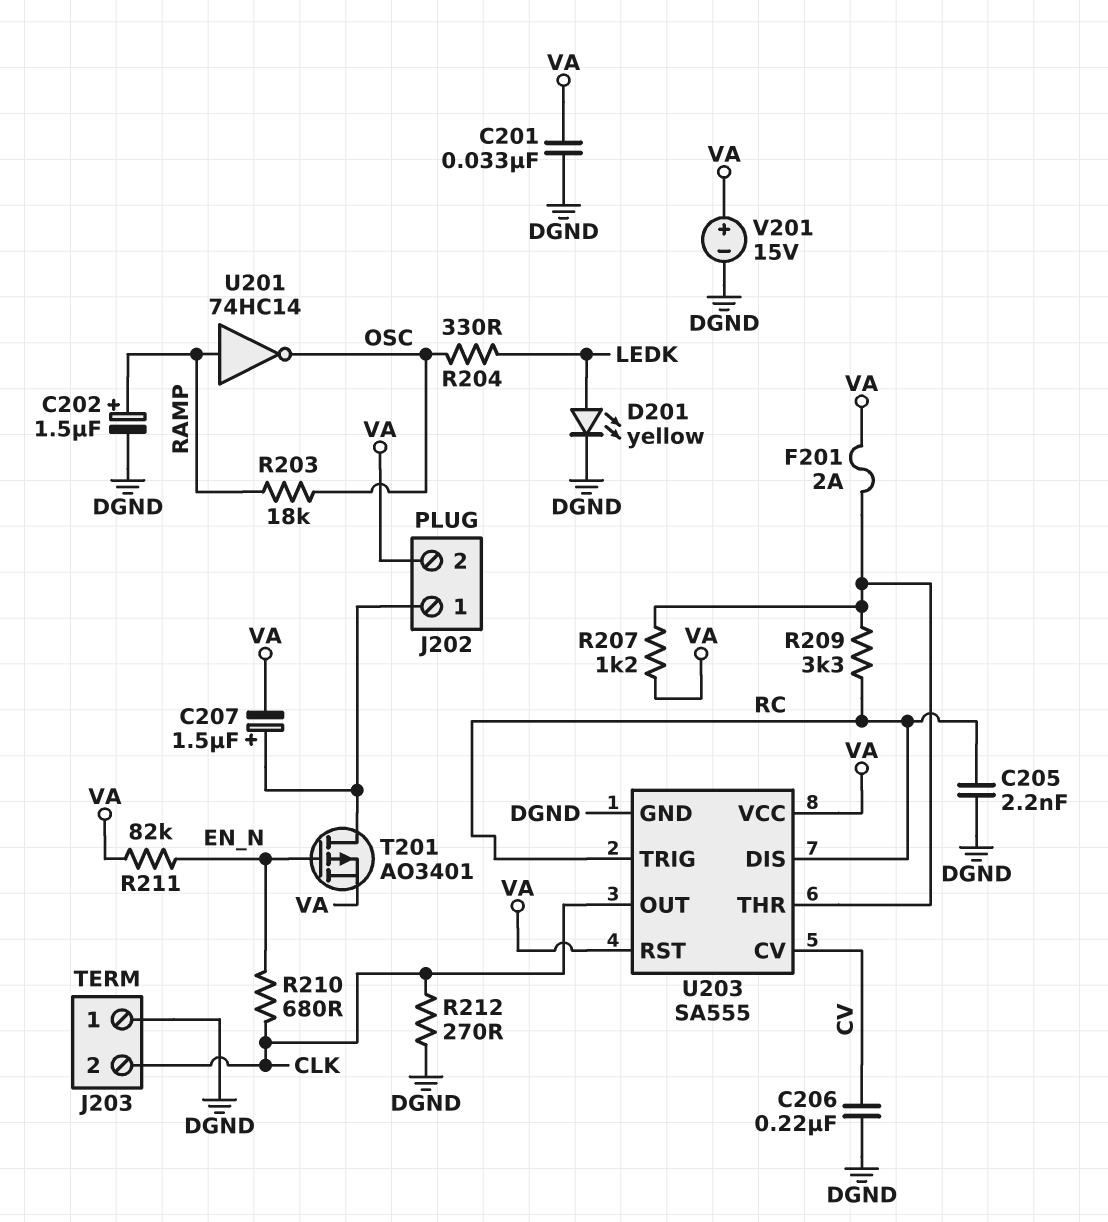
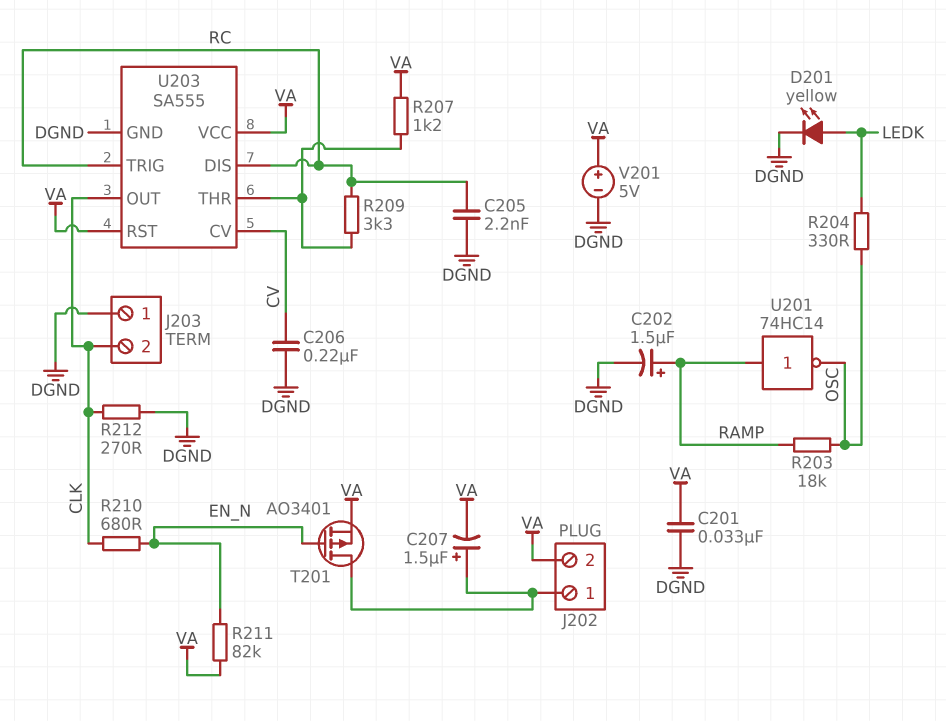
F201: 2A (U203/THR, VA) -> none
V201: 15V (plus VA, minus DGND) -> 5V (plus VA, minus DGND)

